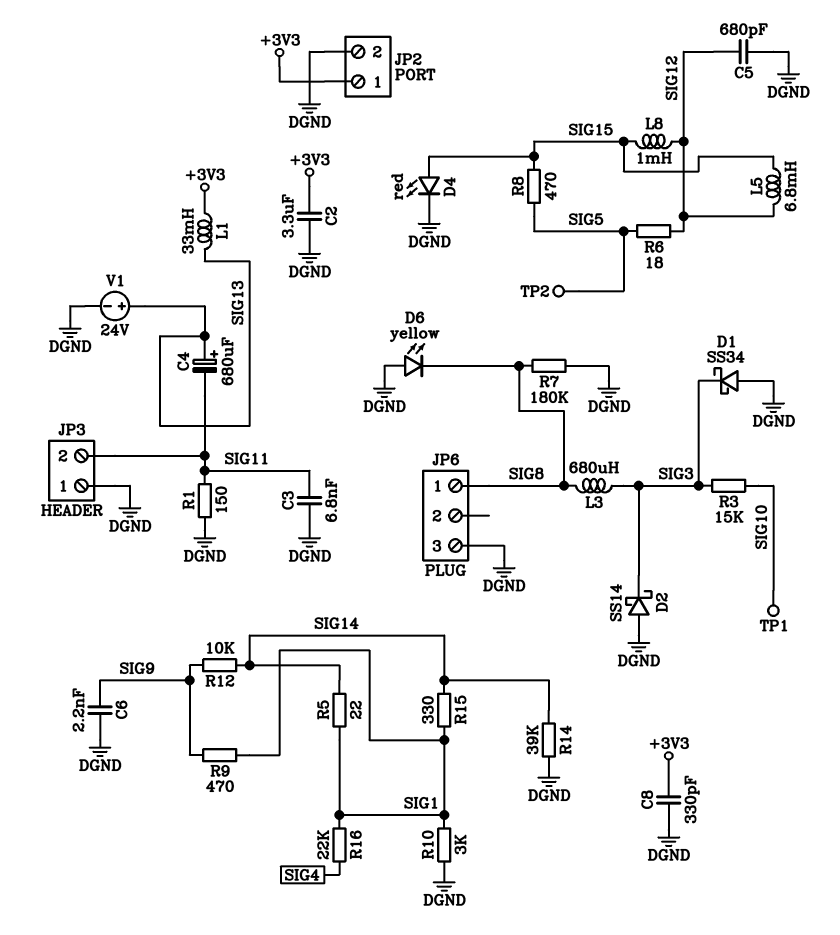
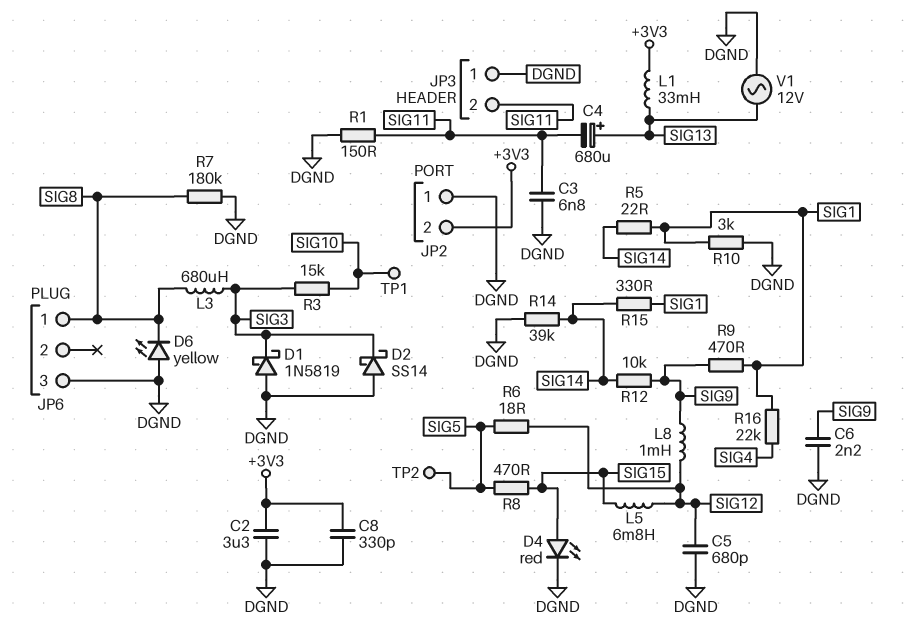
D1: schottky SS34 (A DGND, K SIG3) -> schottky 1N5819 (A DGND, K SIG3)
JP2 pin 1: +3V3 -> DGND
JP2 pin 2: DGND -> +3V3
L8: 1mH (SIG12, SIG15) -> 1mH (SIG9, SIG12)
V1: 24V (plus SIG13, minus DGND) -> AC 12V (DGND, SIG13)

